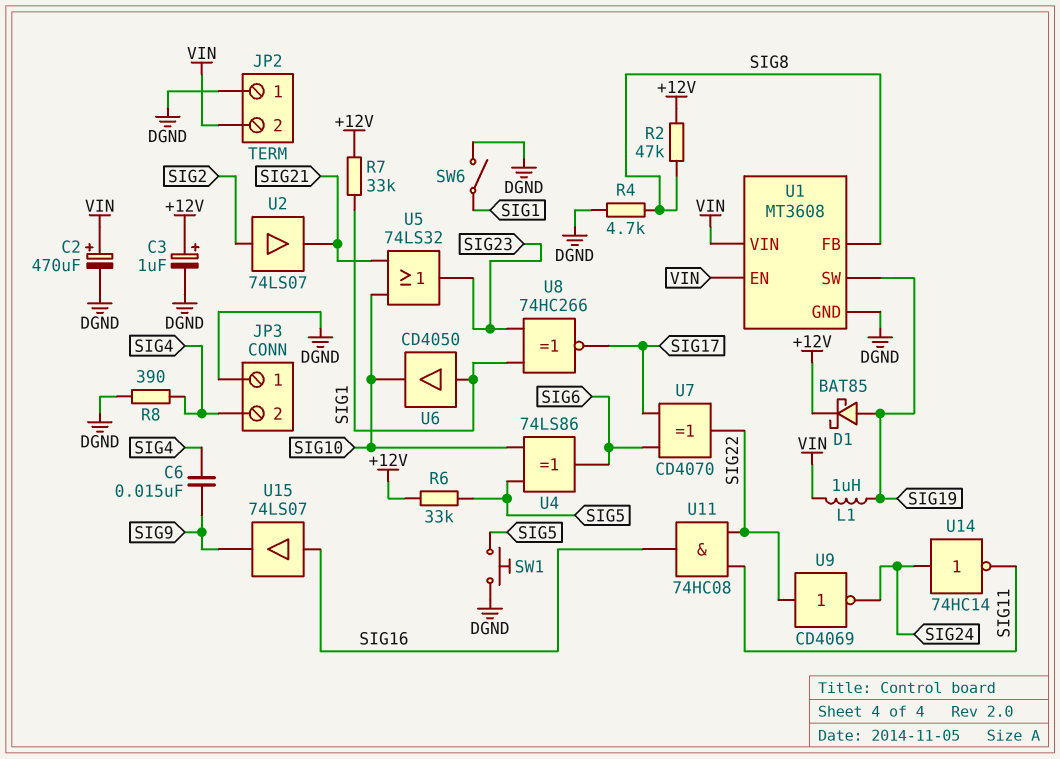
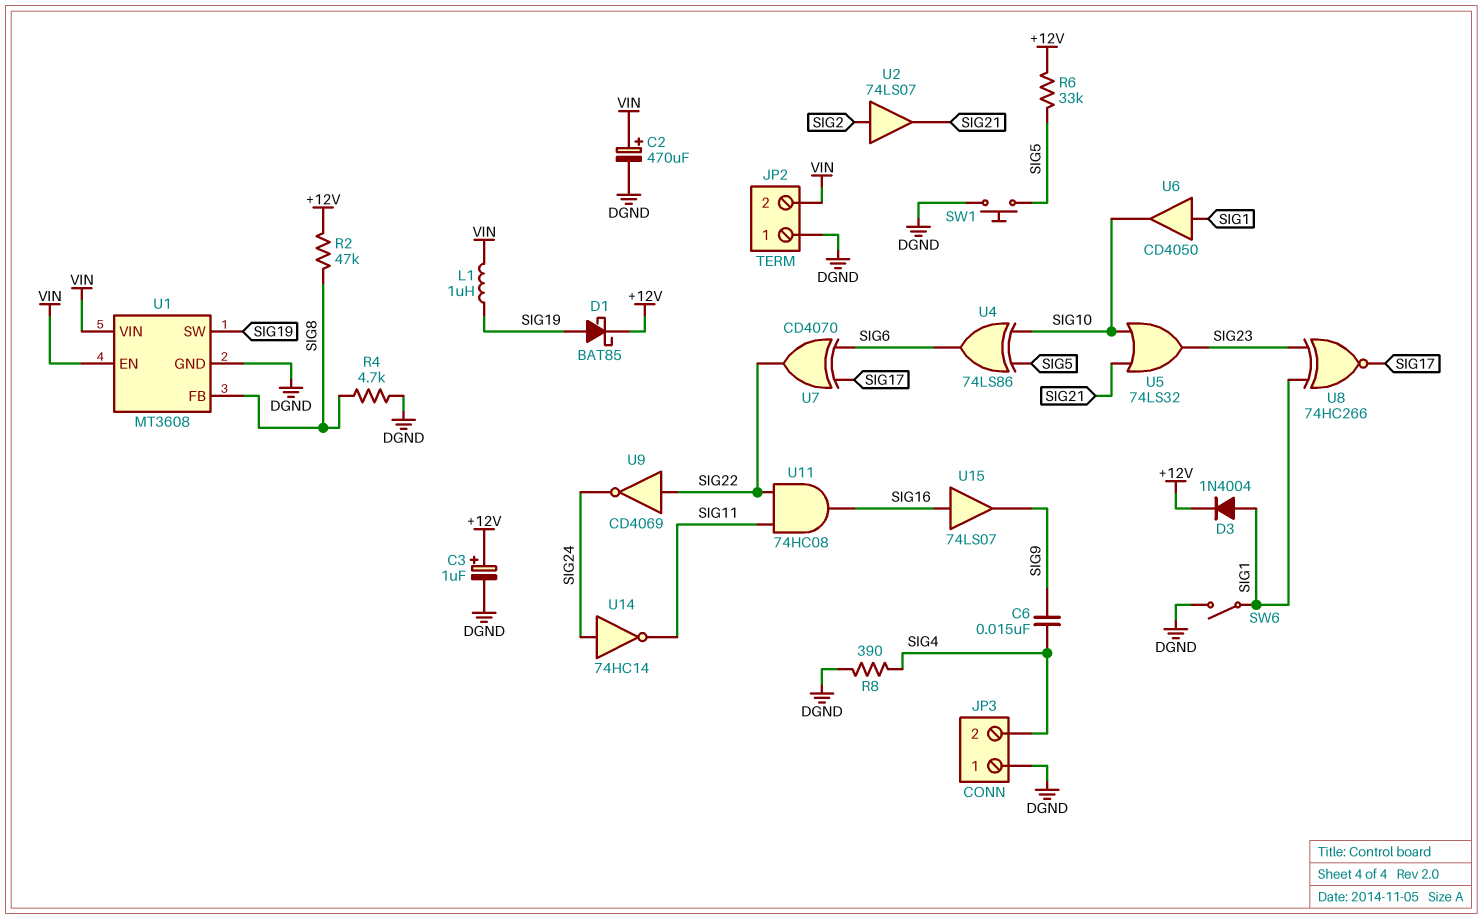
D3: none -> diode 1N4004 (A SIG1, K +12V)
R7: 33k (+12V, SIG1) -> none

